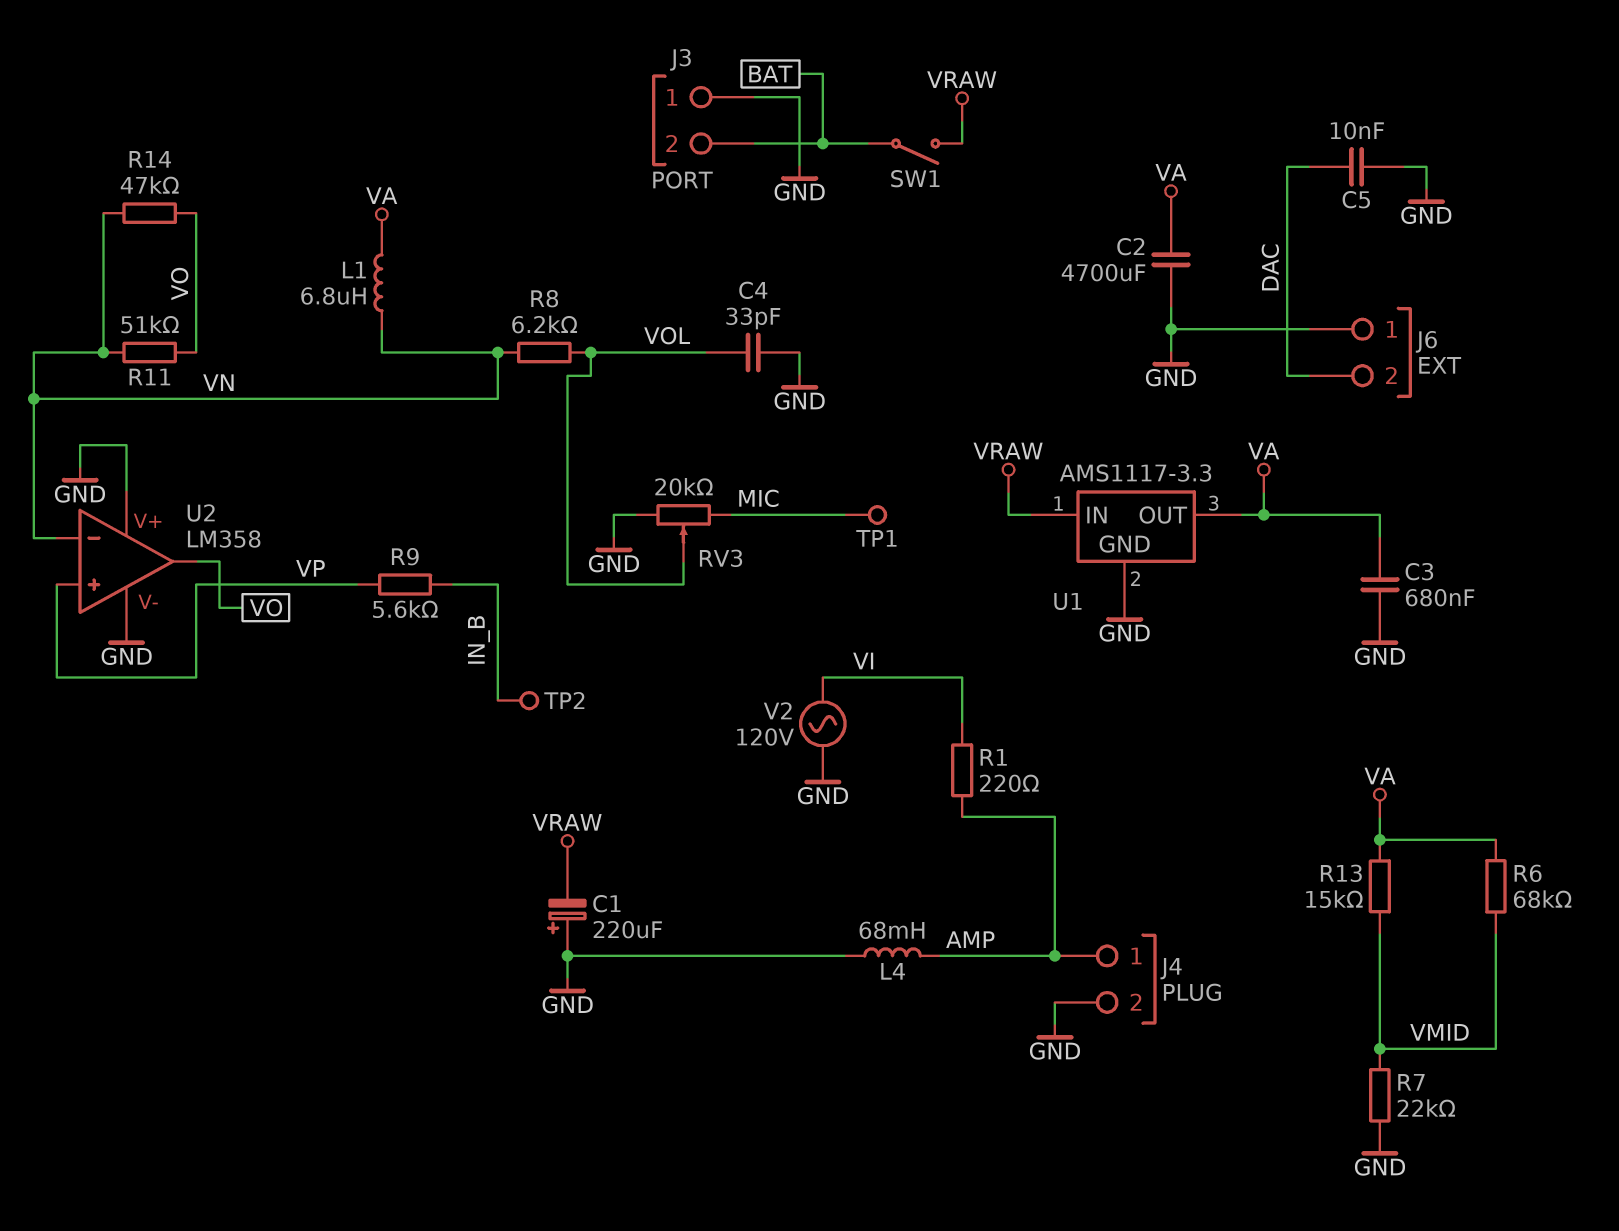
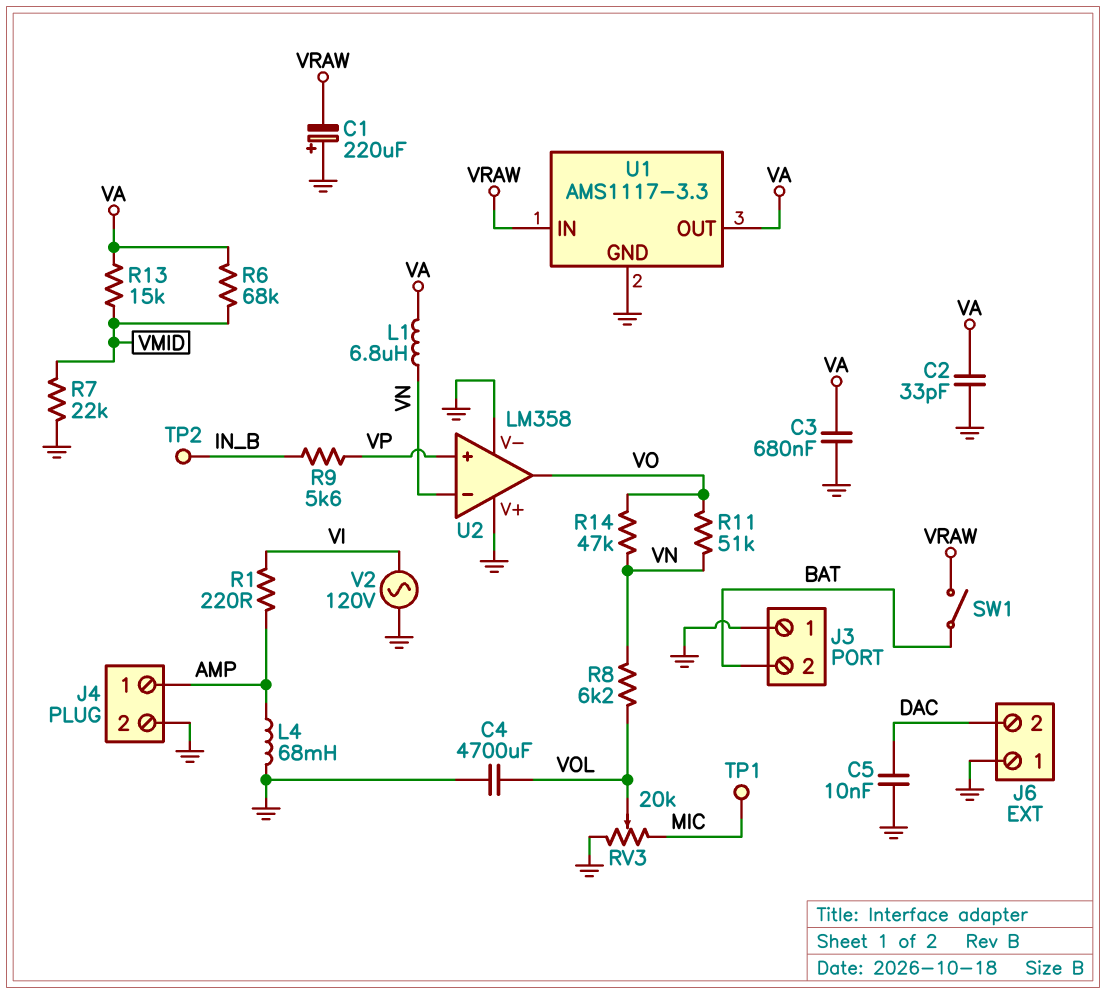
C2: 4700uF (GND, VA) -> 33pF (GND, VA)
C4: 33pF (GND, VOL) -> 4700uF (GND, VOL)

